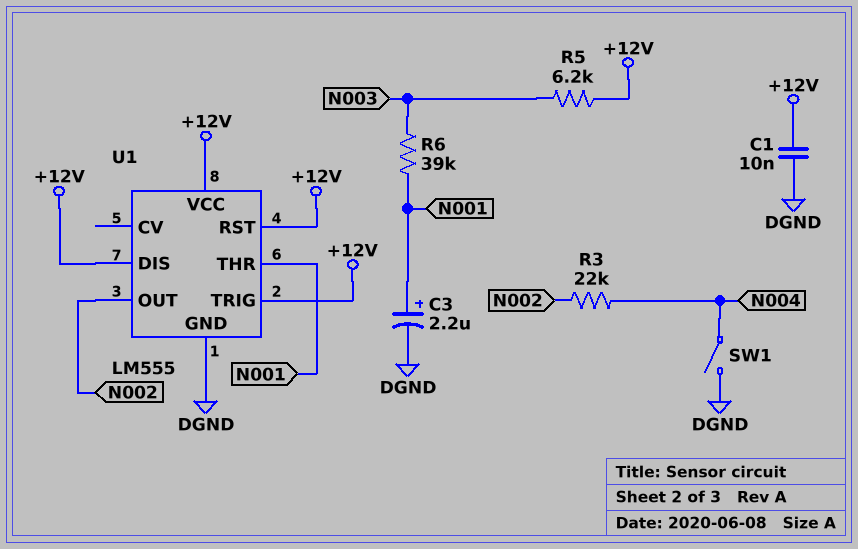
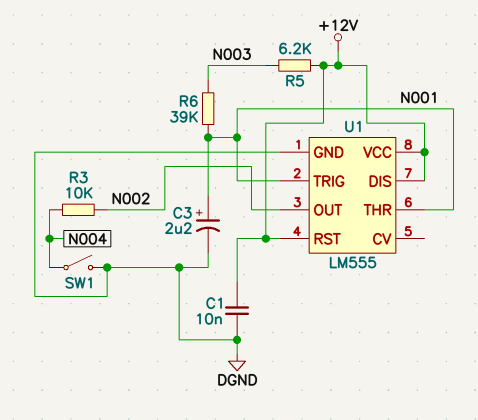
R3: 22k (N002, N004) -> 10k (N002, N004)
U1 pin TRIG: +12V -> N001

